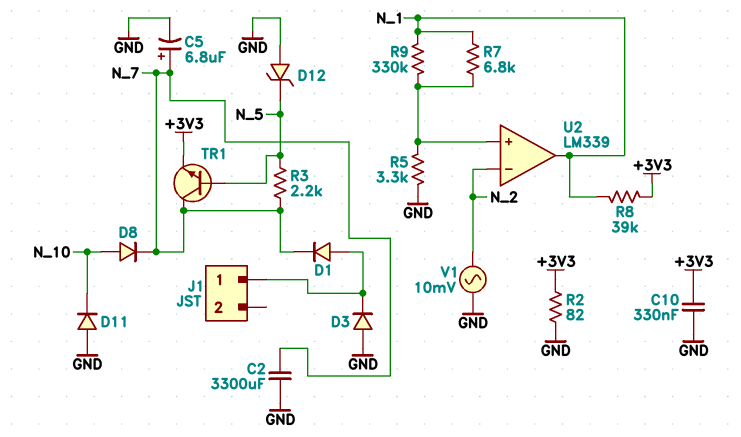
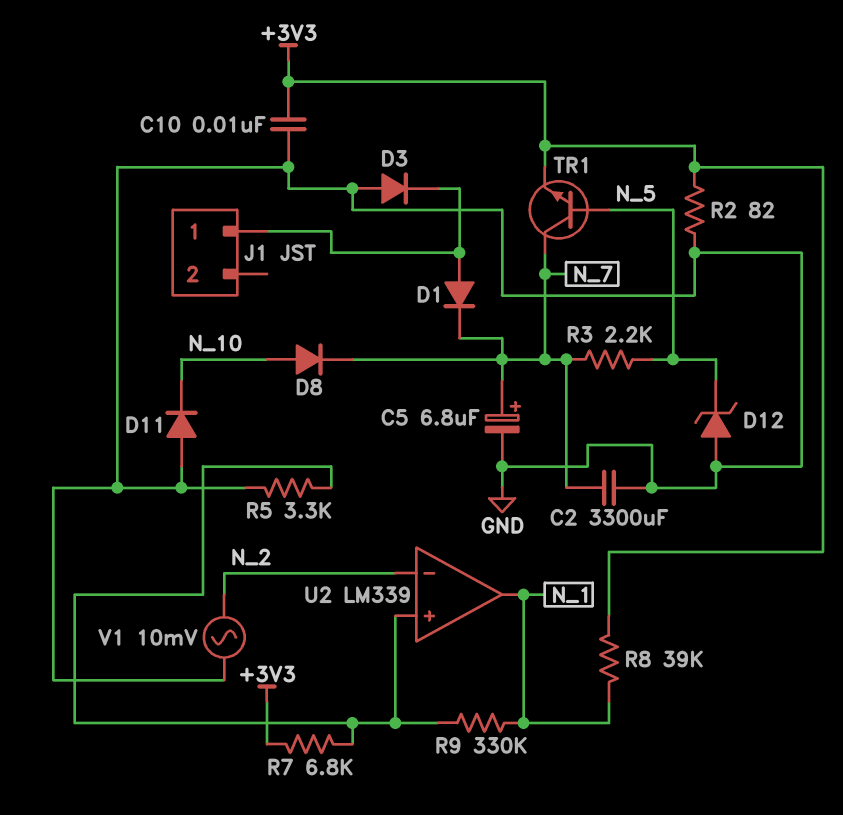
C10: 330nF (+3V3, GND) -> 10nF (+3V3, GND)
R7: 6.8k (N_1, U2/in+) -> 6.8k (+3V3, U2/in+)

